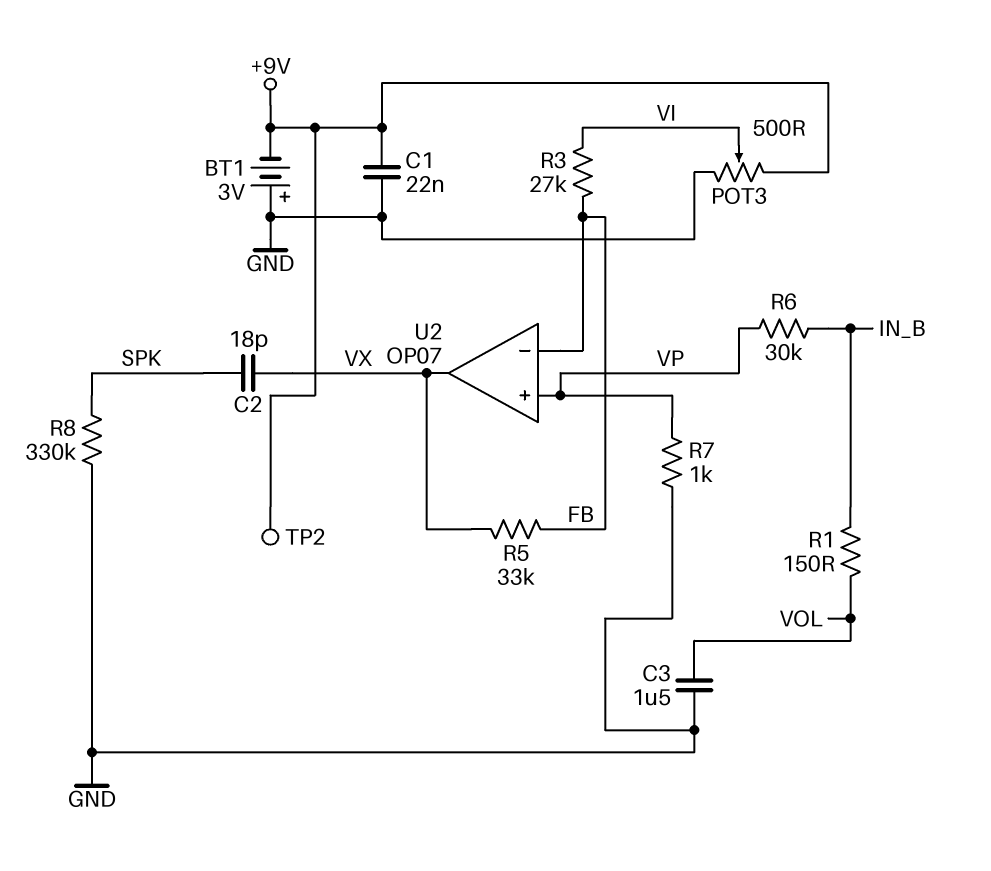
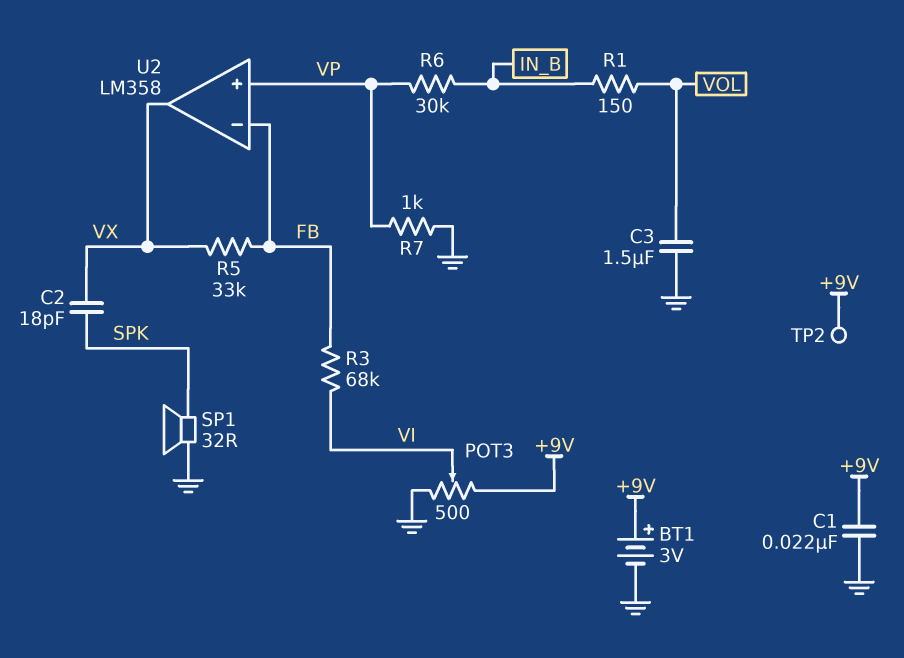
BT1: 3V (plus GND, minus +9V) -> 3V (plus +9V, minus GND)
R3: 27k (FB, VI) -> 68k (FB, VI)
R8: 330k (GND, SPK) -> none
SP1: none -> speaker 32R (GND, SPK)
U2: OP07 -> LM358

